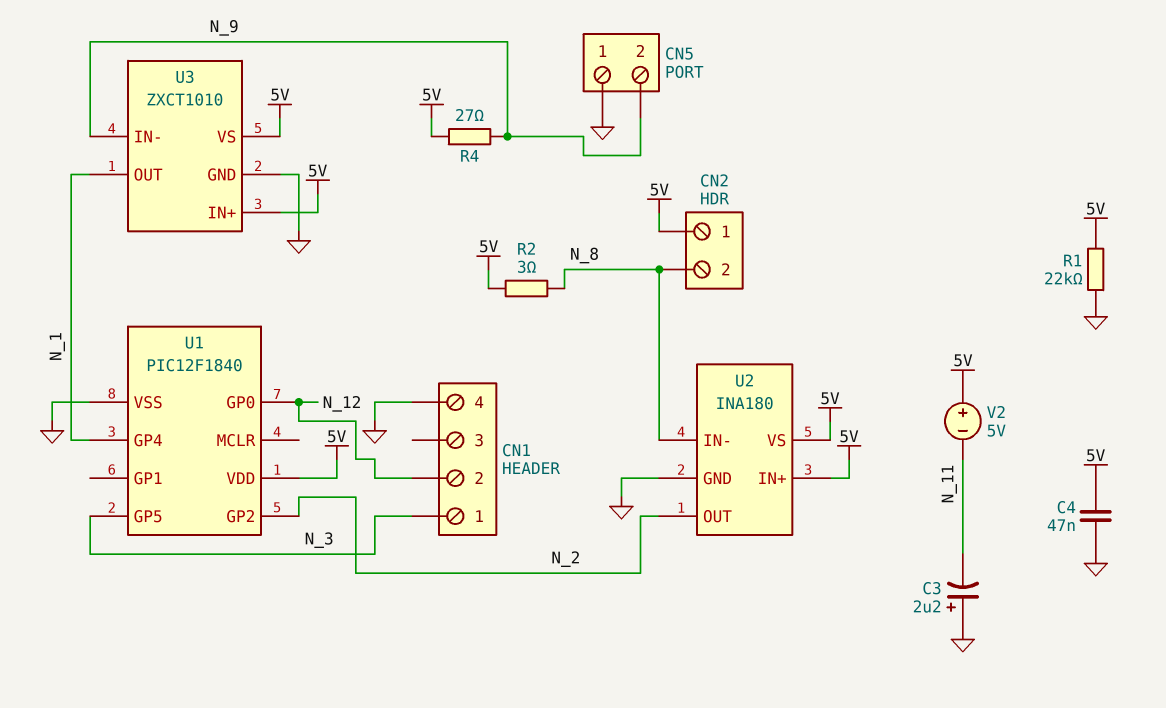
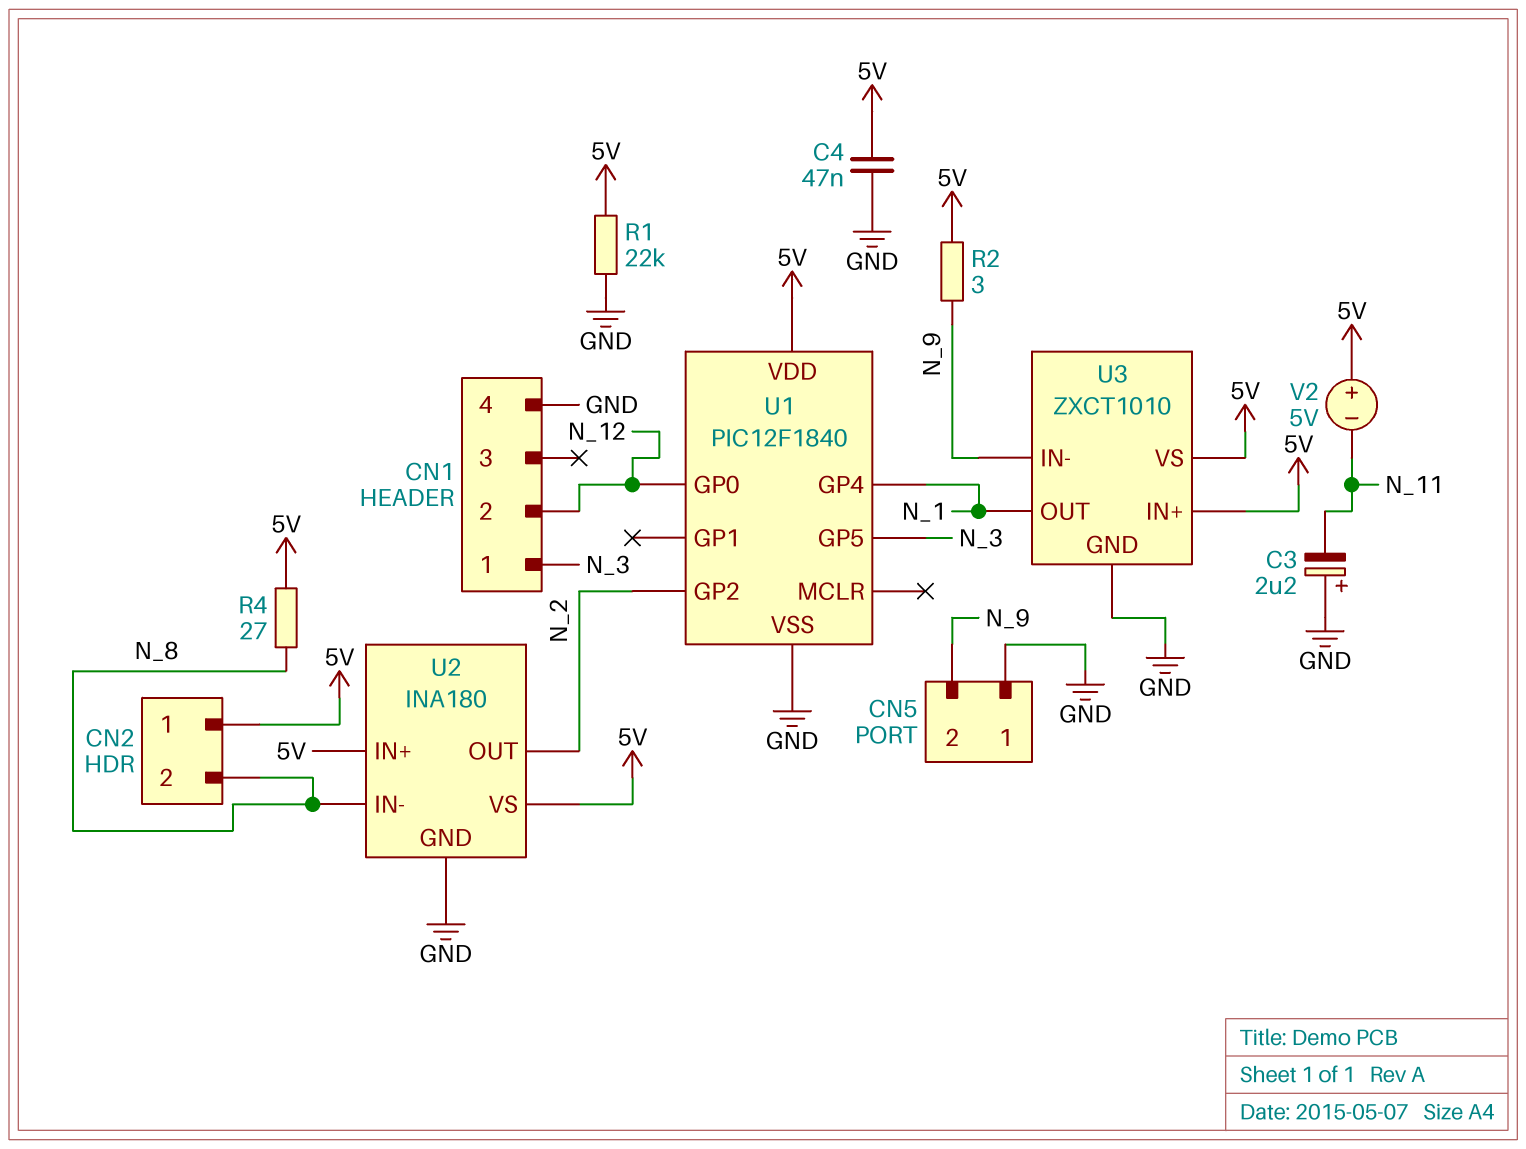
R2: 3 (5V, N_8) -> 3 (5V, N_9)
R4: 27 (5V, N_9) -> 27 (5V, N_8)

